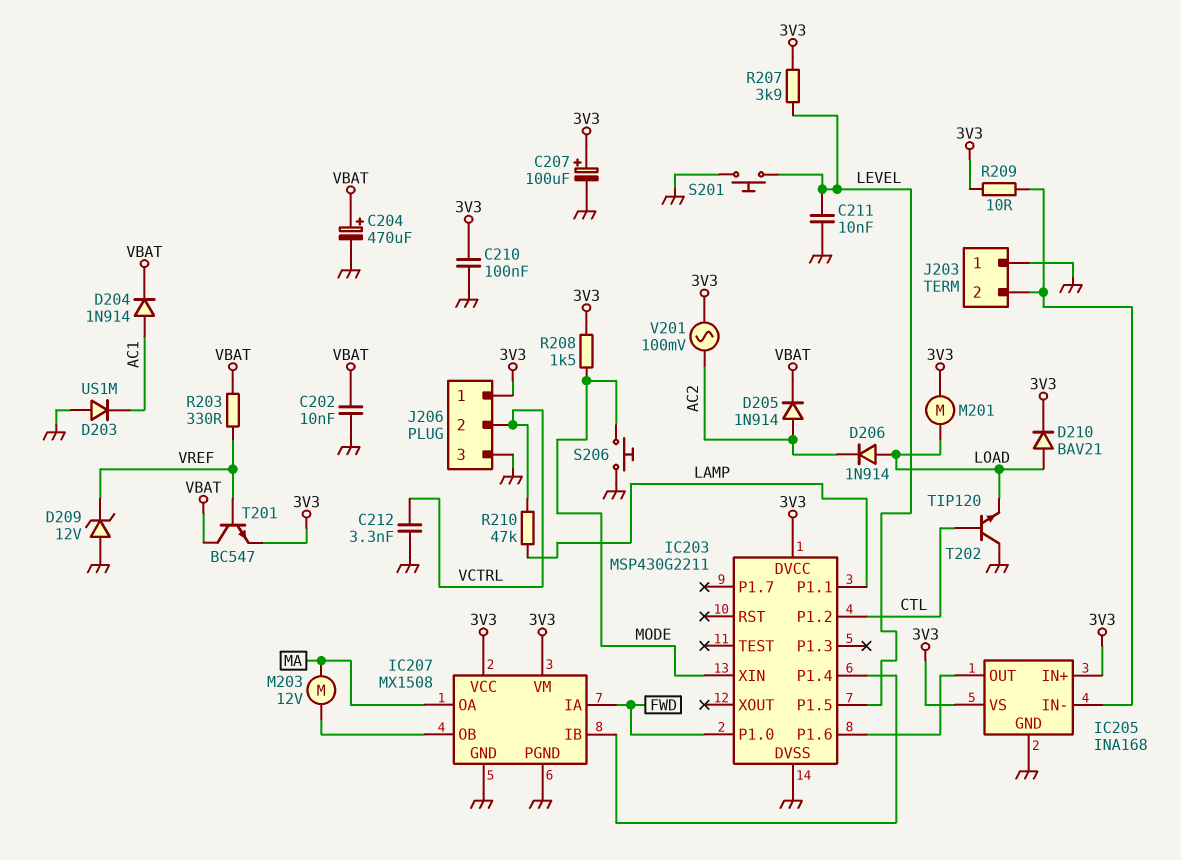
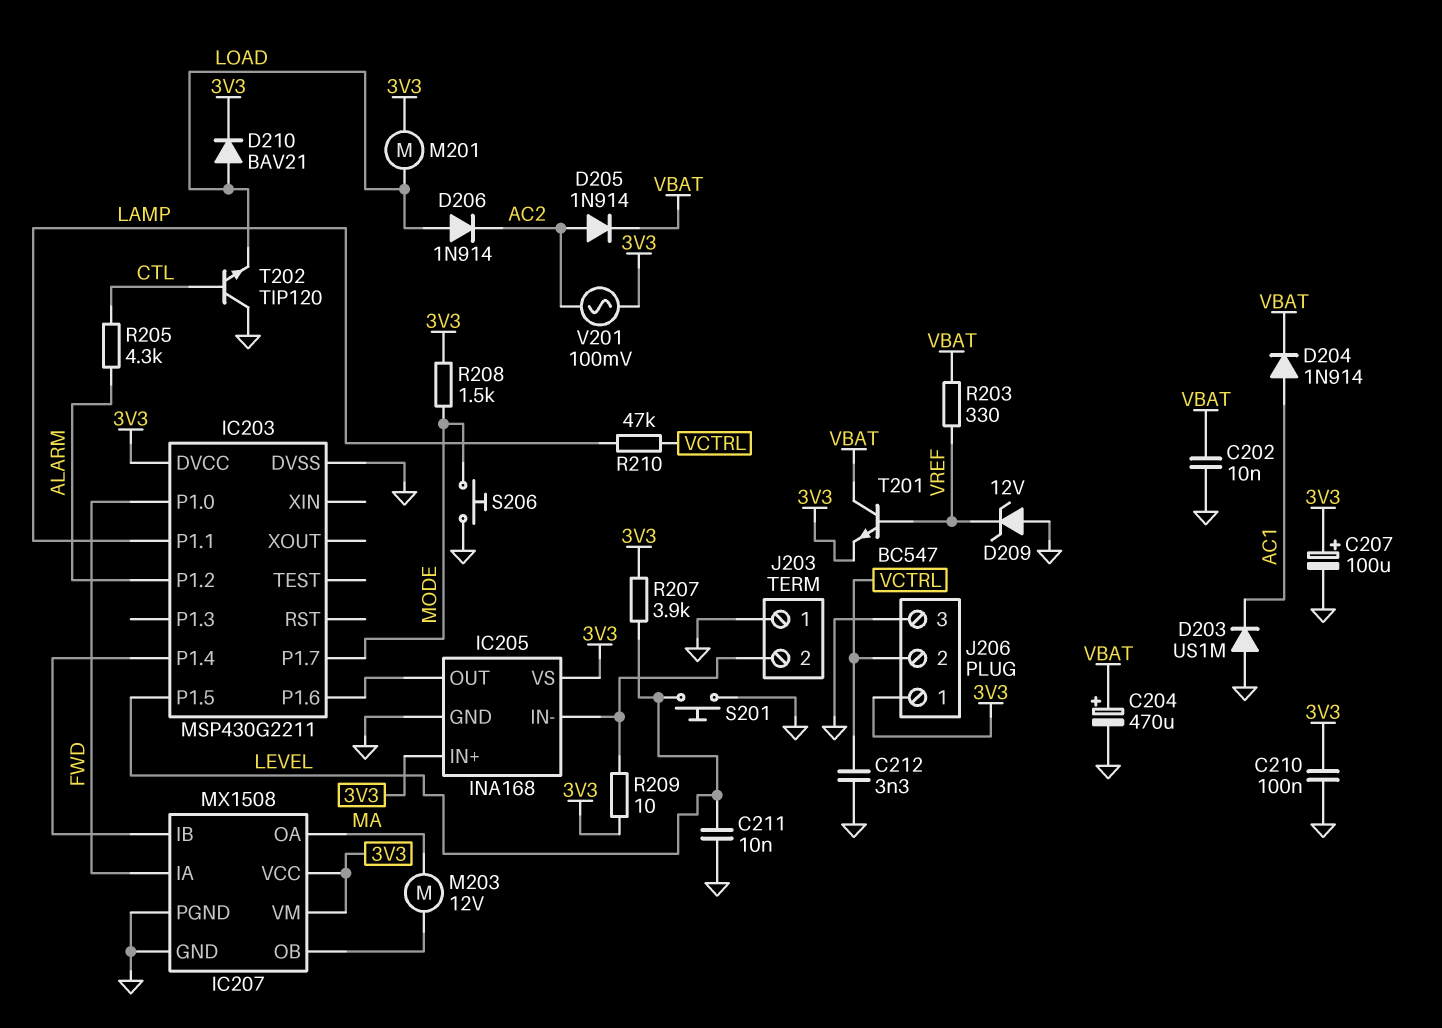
IC203 pin P1.2: CTL -> ALARM
IC203 pin P1.7: none -> MODE
IC203 pin XIN: MODE -> none
R205: none -> 4.3k (ALARM, CTL)

